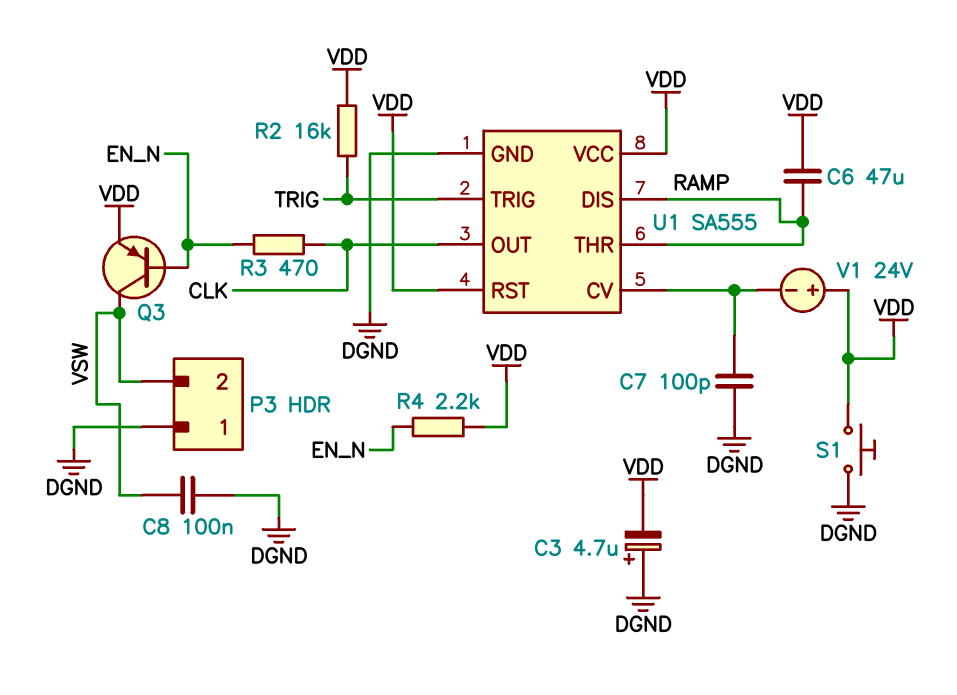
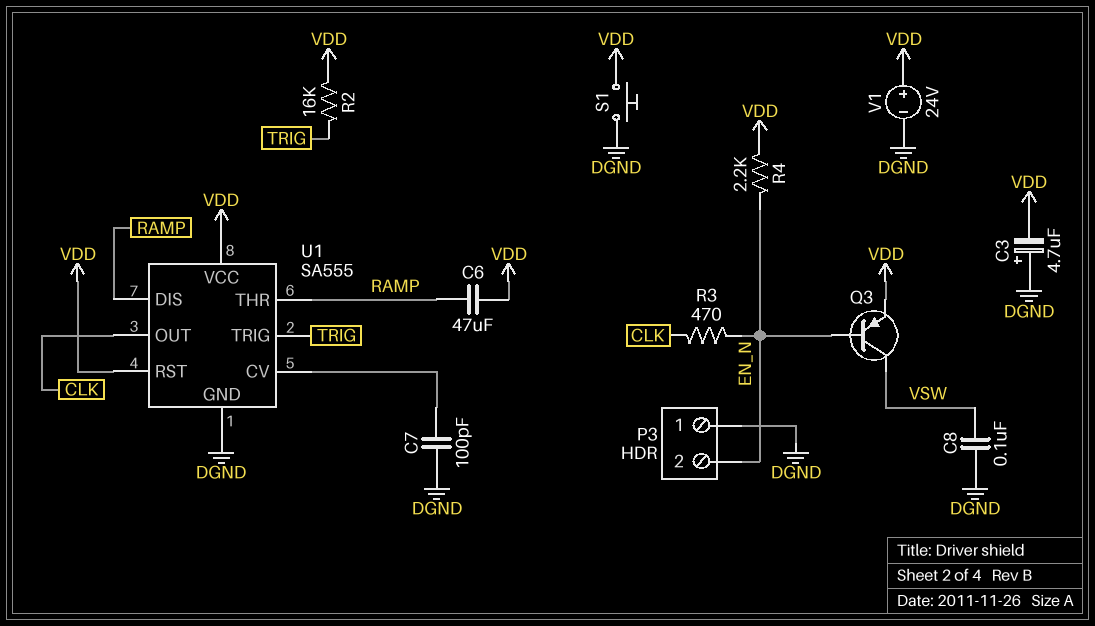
P3 pin 2: VSW -> EN_N
V1: 24V (plus VDD, minus U1/CV) -> 24V (plus VDD, minus DGND)

